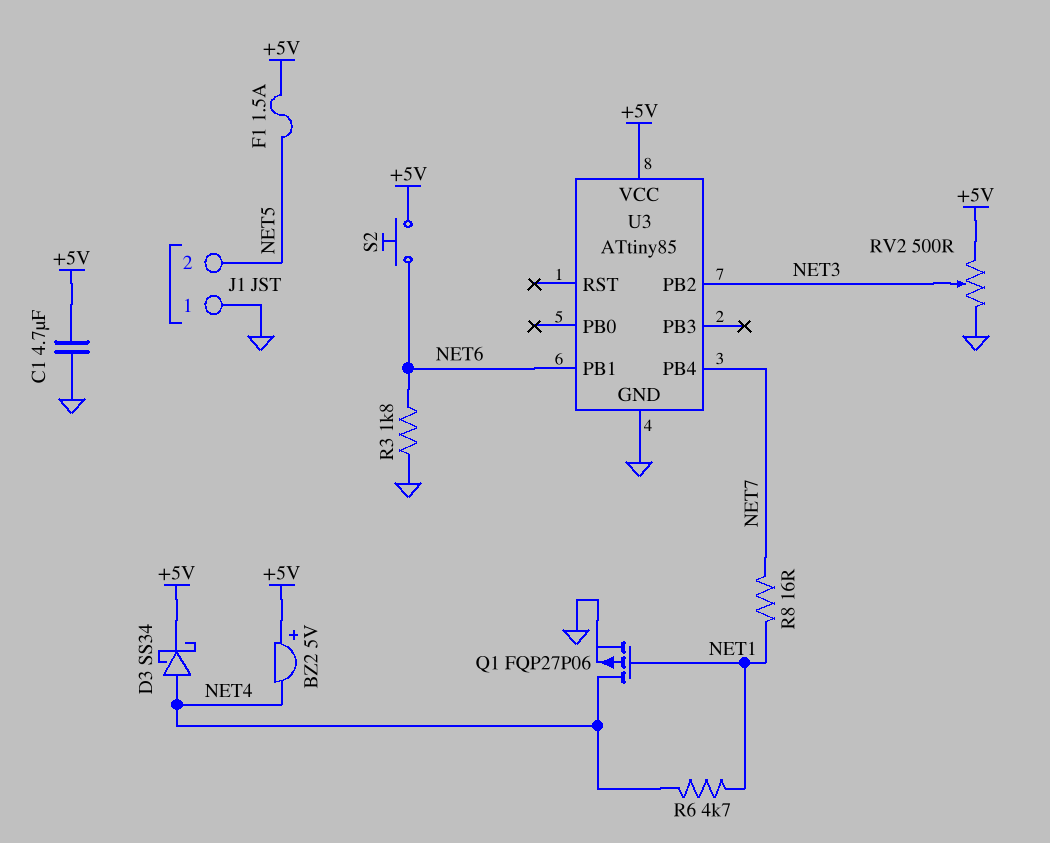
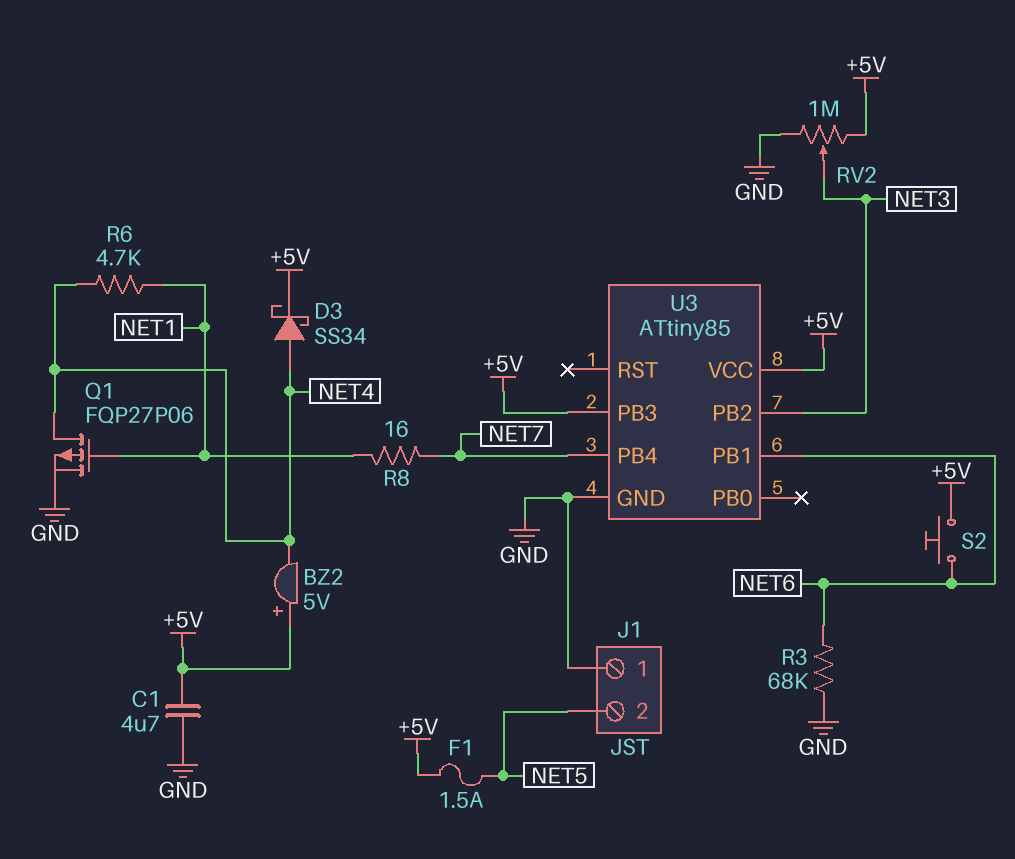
R3: 1.8k (GND, NET6) -> 68k (GND, NET6)
RV2: 500 (+5V, GND, wiper NET3) -> 1M (+5V, GND, wiper NET3)
U3 pin PB3: none -> +5V

